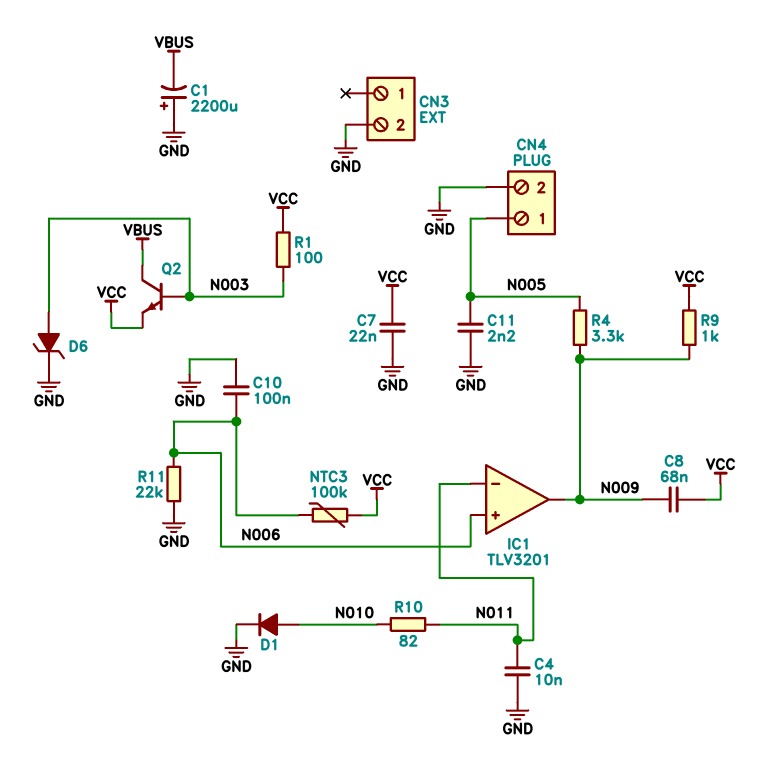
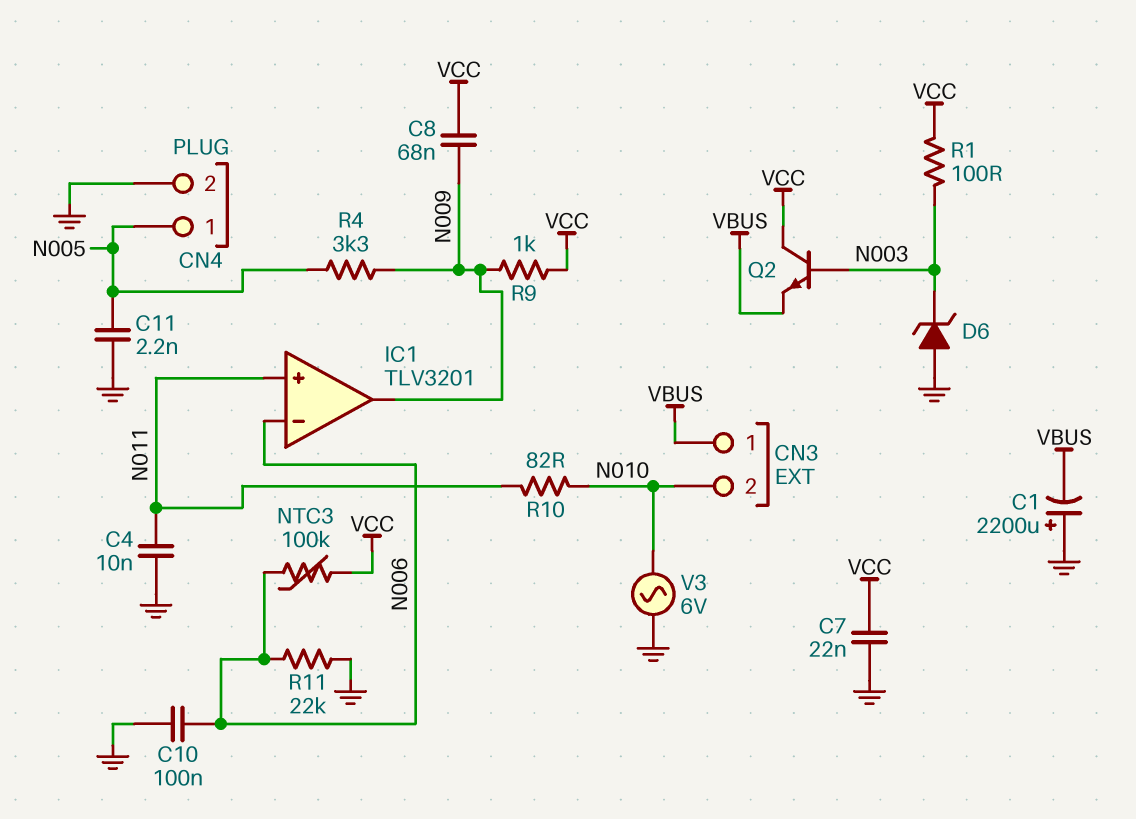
CN3 pin 1: none -> VBUS
CN3 pin 2: GND -> N010
D1: diode (A N010, K GND) -> none
D6: zener (A N003, K GND) -> zener (A GND, K N003)
IC1 pin in+: N006 -> N011
IC1 pin in-: N011 -> N006
Q2: NPN (B N003, C VBUS, E VCC) -> NPN (B N003, C VCC, E VBUS)
V3: none -> AC 6V (GND, N010)

